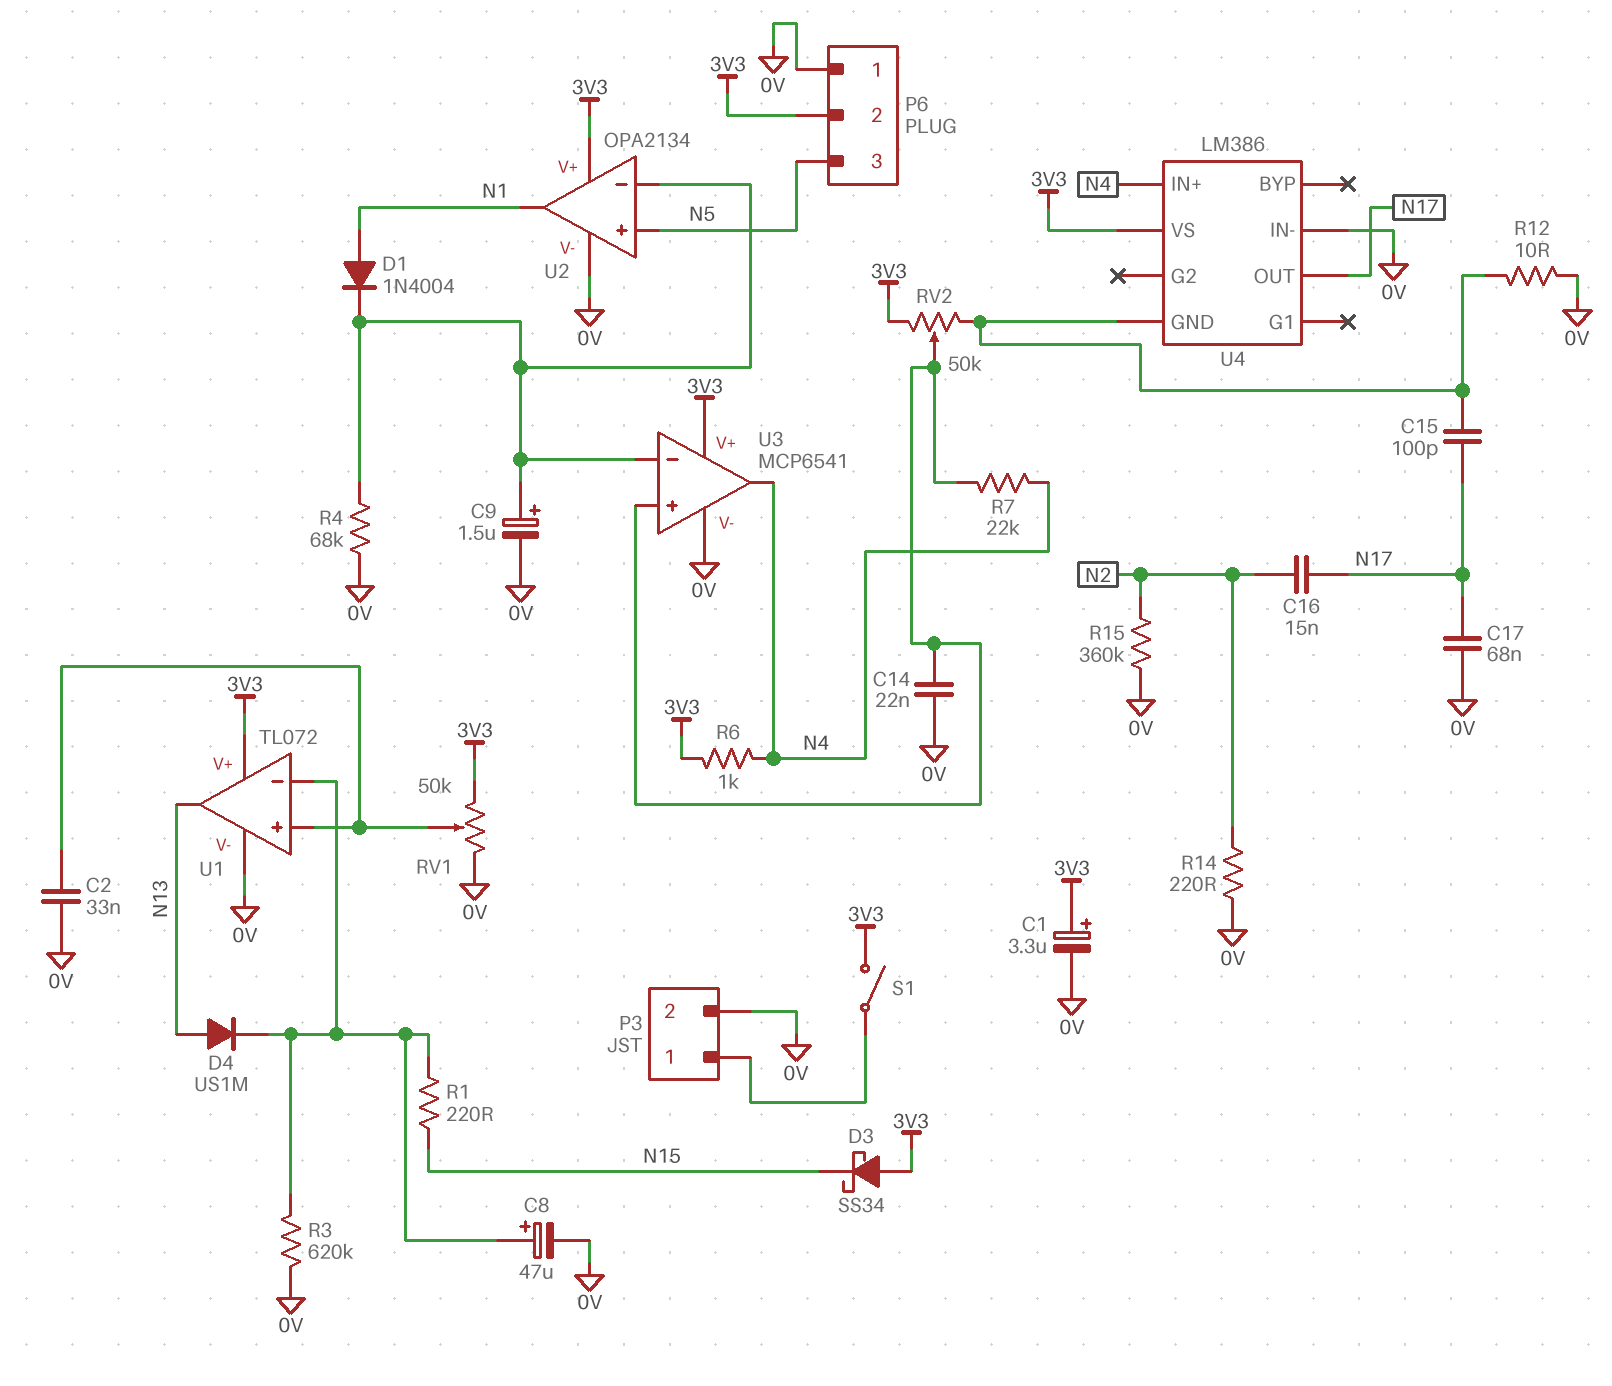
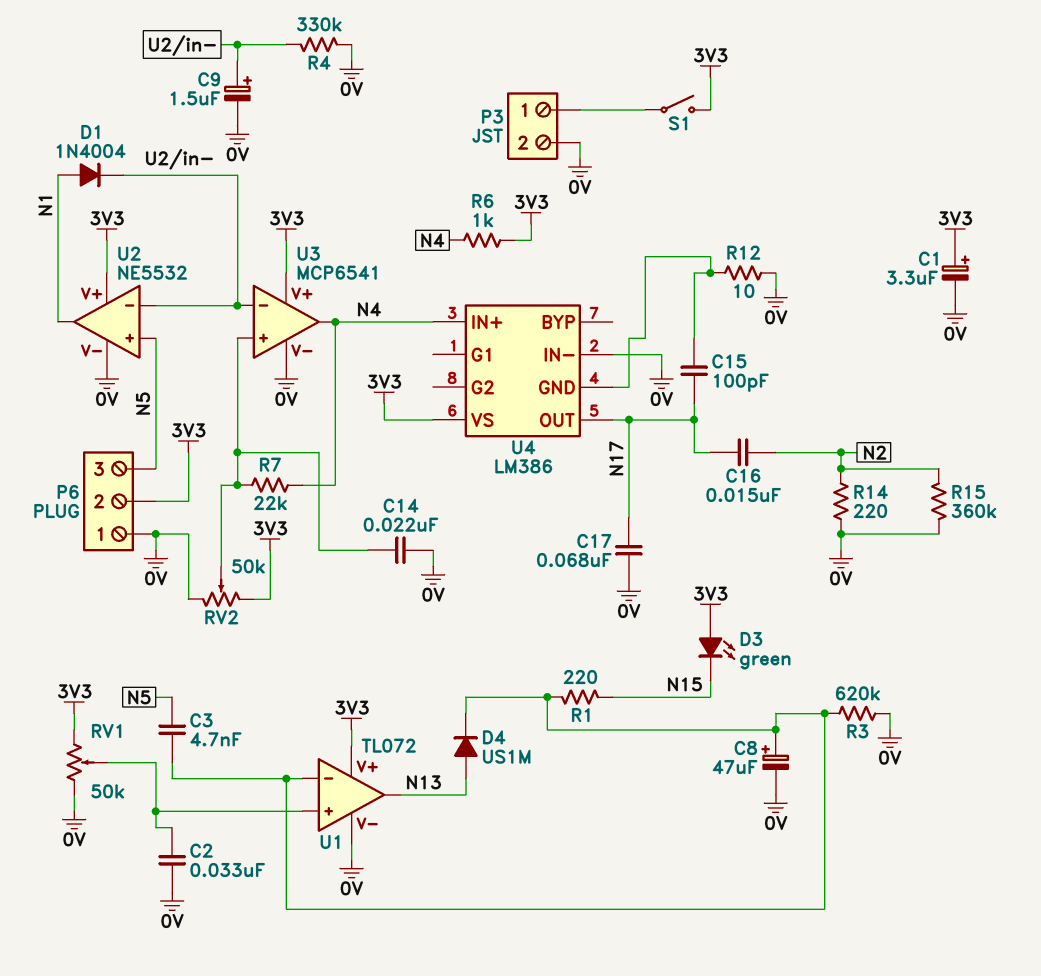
C3: none -> 4.7nF (N5, U1/in-)
D3: schottky SS34 (A 3V3, K N15) -> LED green (A 3V3, K N15)
R4: 68k (0V, U2/in-) -> 330k (0V, U2/in-)
RV2: 50k (3V3, U4/GND, wiper U3/in+) -> 50k (0V, 3V3, wiper U3/in+)
U2: OPA2134 -> NE5532

